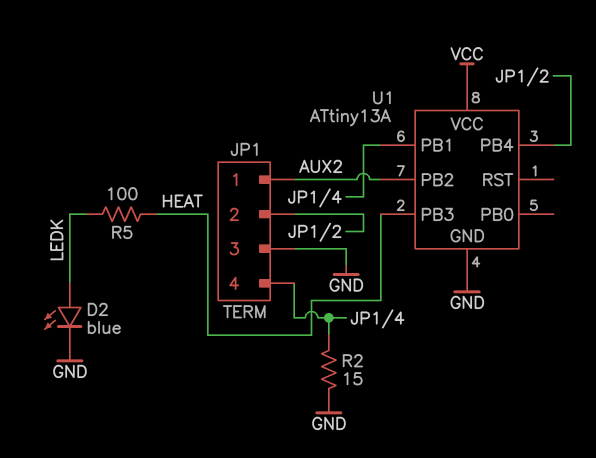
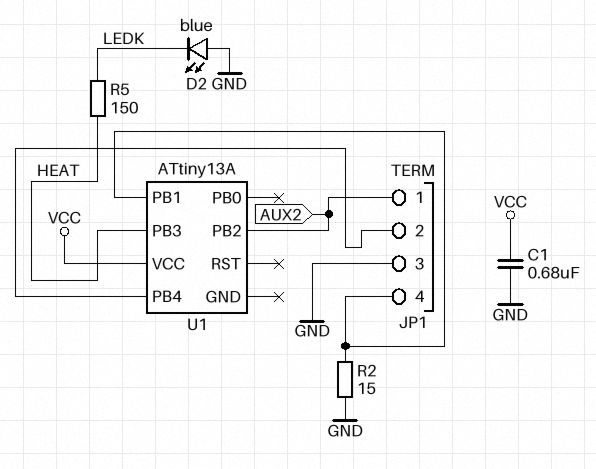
C1: none -> 680nF (GND, VCC)
D2: LED blue (A LEDK, K GND) -> LED blue (A GND, K LEDK)
R5: 100 (HEAT, LEDK) -> 150 (HEAT, LEDK)
U1 pin GND: GND -> none

